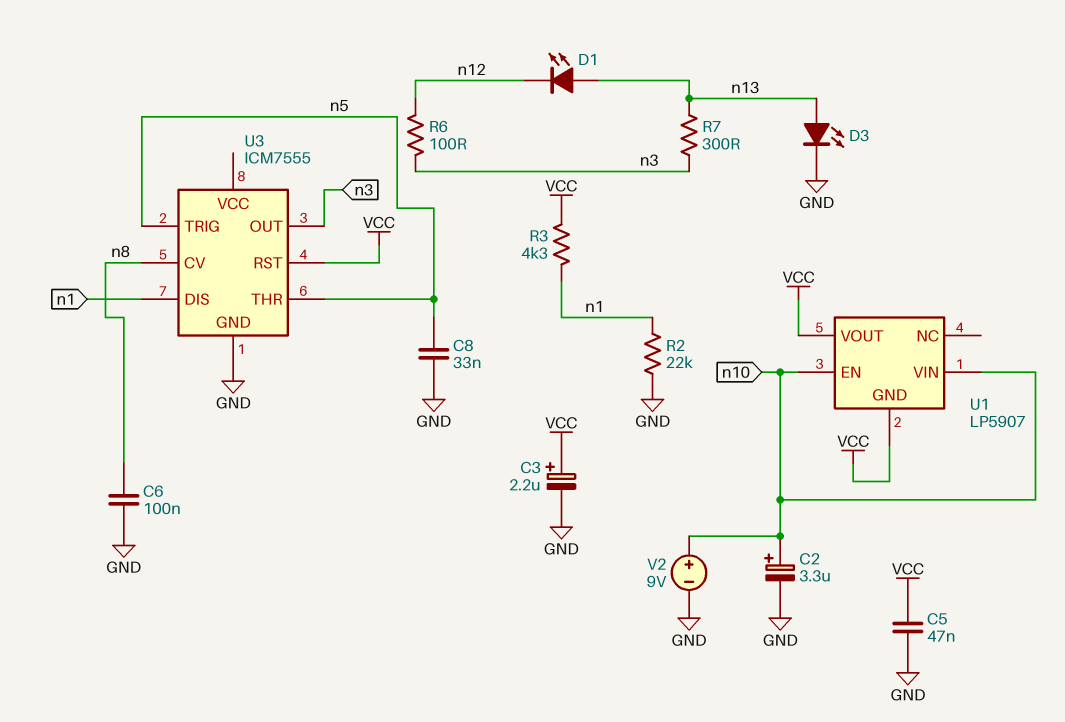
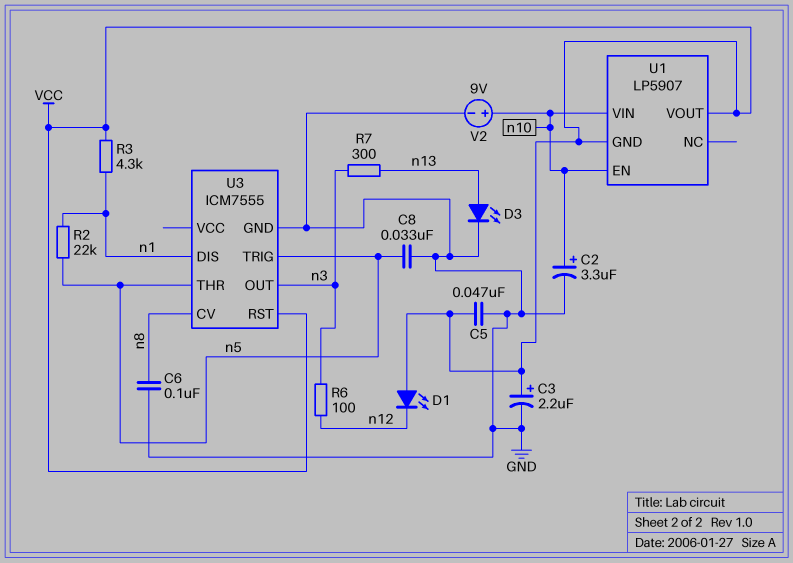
D1: LED (A n13, K n12) -> LED (A VCC, K n12)
R2: 22k (GND, n1) -> 22k (n1, n5)

